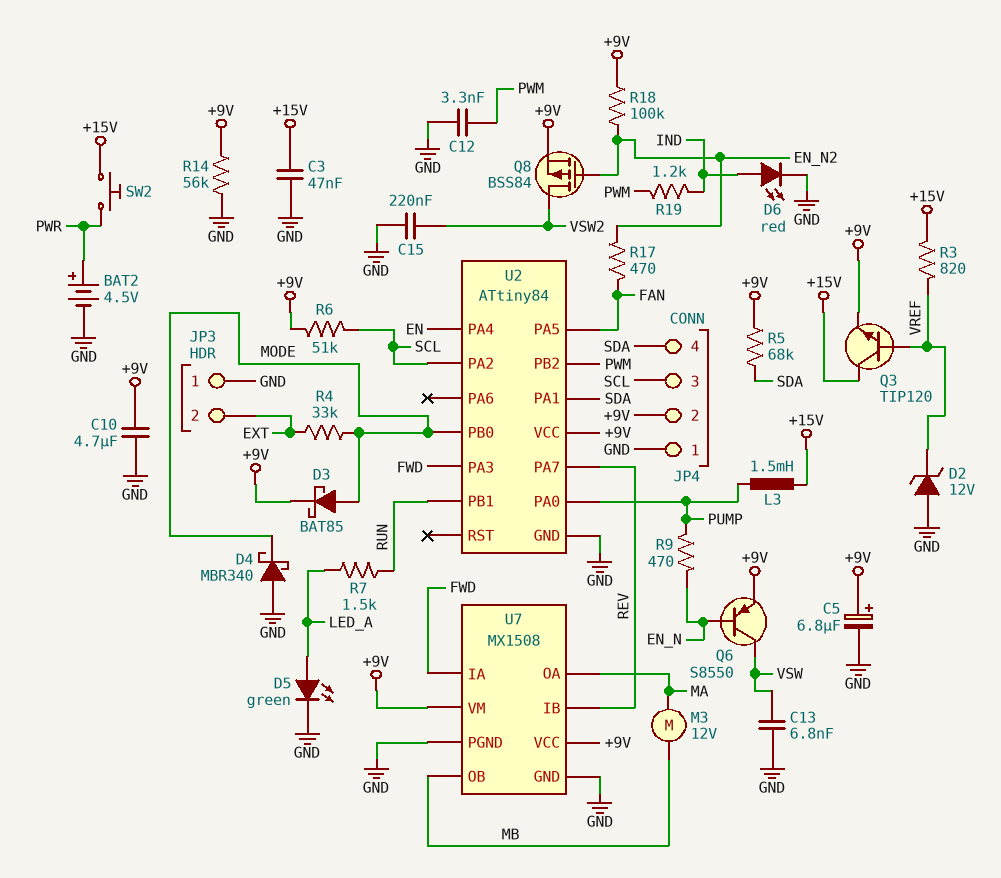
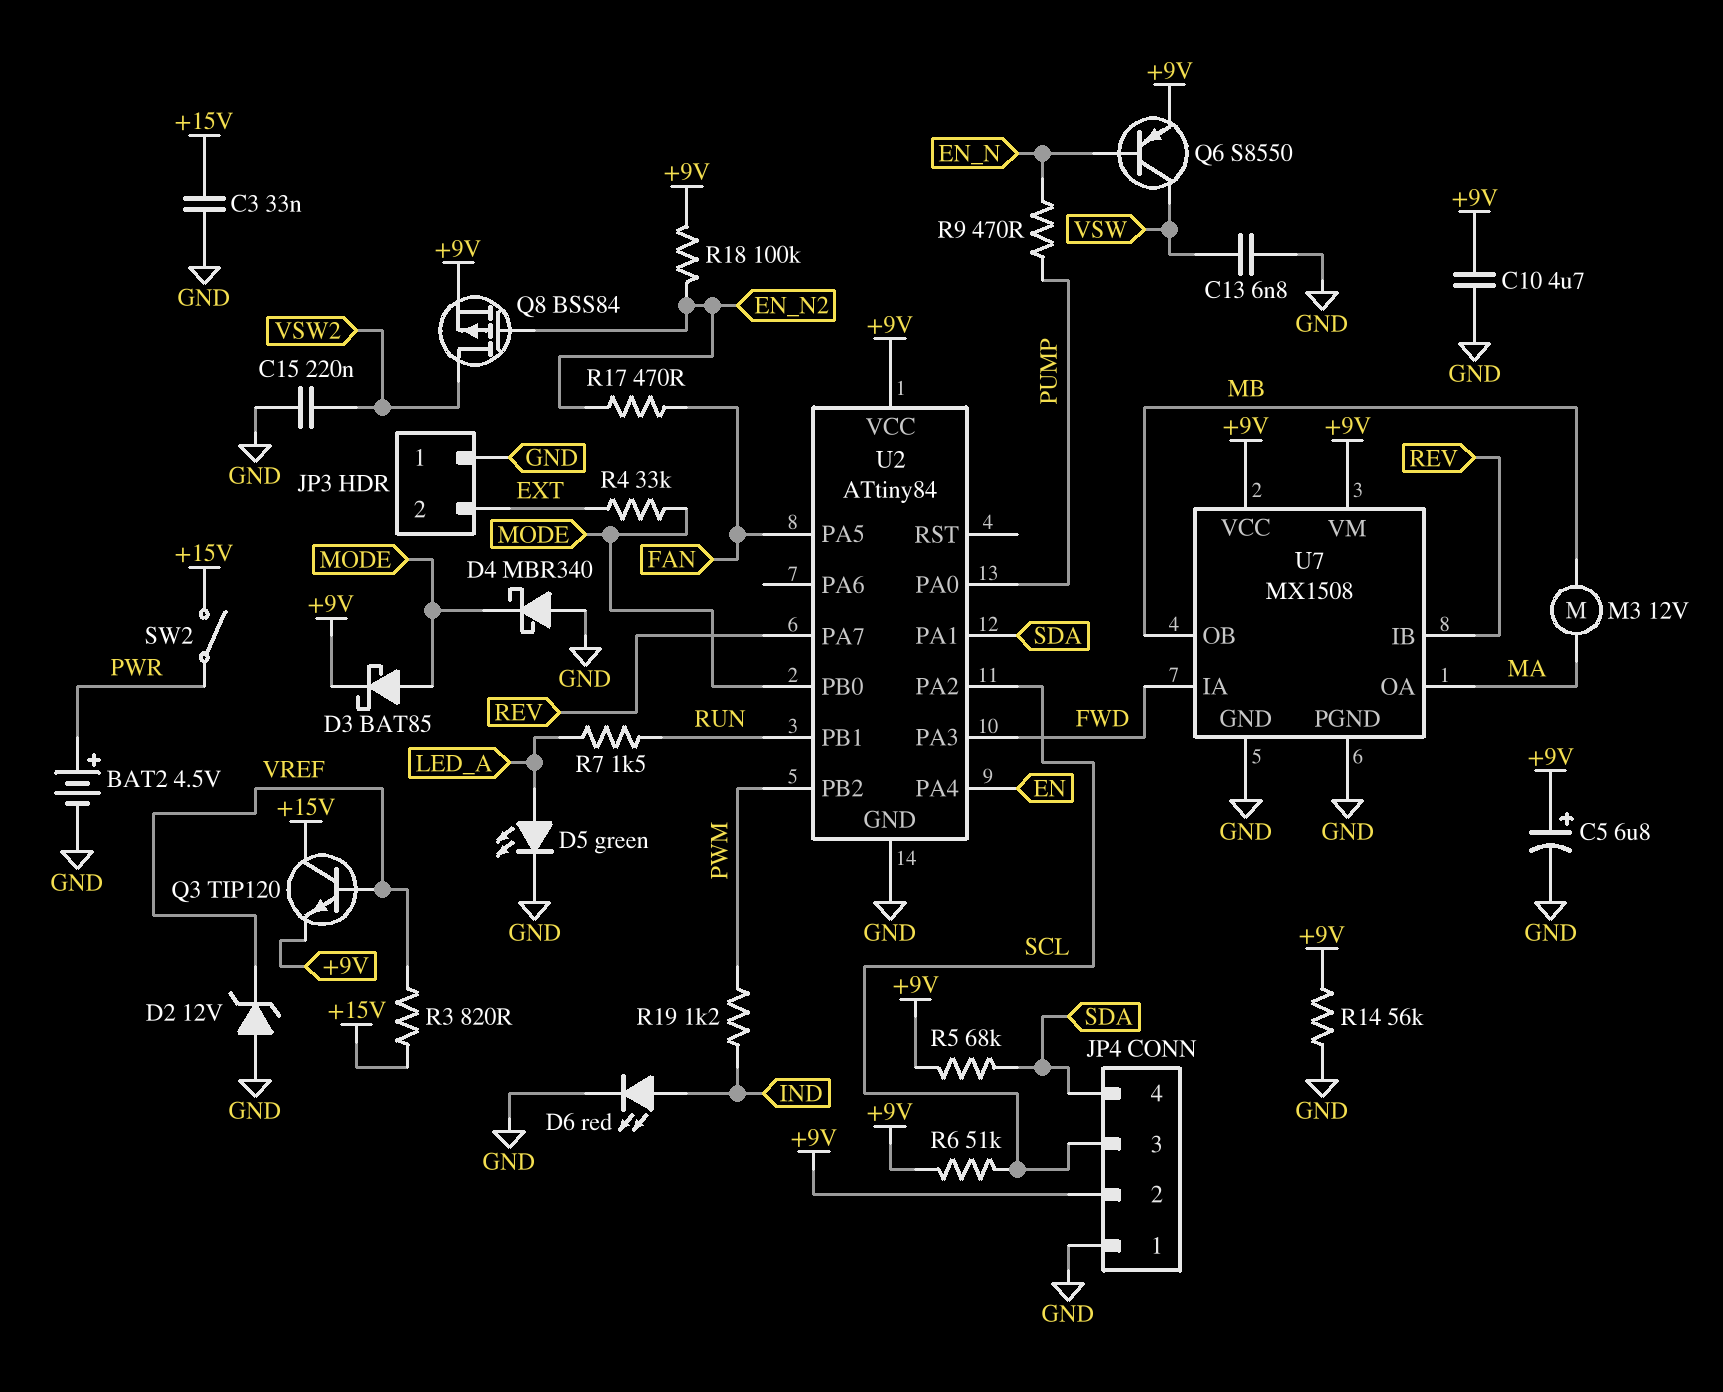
C3: 47nF (+15V, GND) -> 33nF (+15V, GND)
C12: 3.3nF (GND, PWM) -> none
L3: 1.5mH (+15V, PUMP) -> none
SW2: button (+15V, PWR) -> switch (+15V, PWR)

